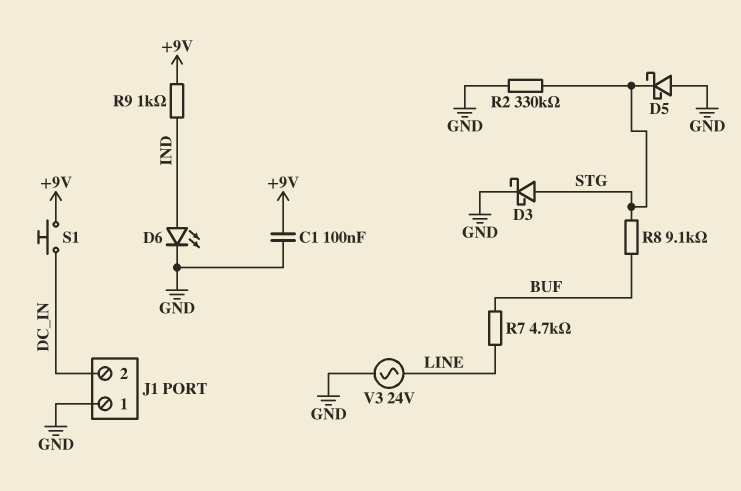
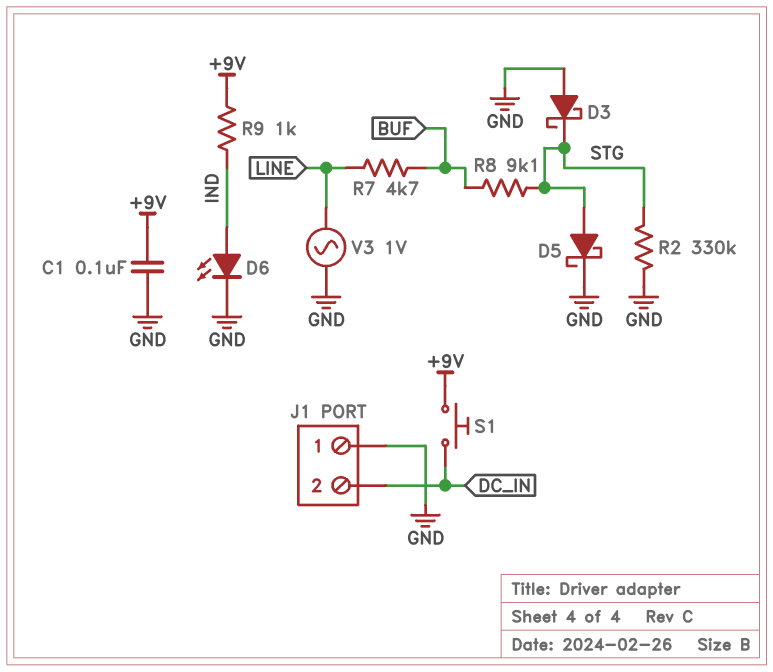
D3: schottky (A STG, K GND) -> schottky (A GND, K STG)
D5: schottky (A GND, K STG) -> schottky (A STG, K GND)
V3: AC 24V (GND, LINE) -> AC 1V (GND, LINE)

